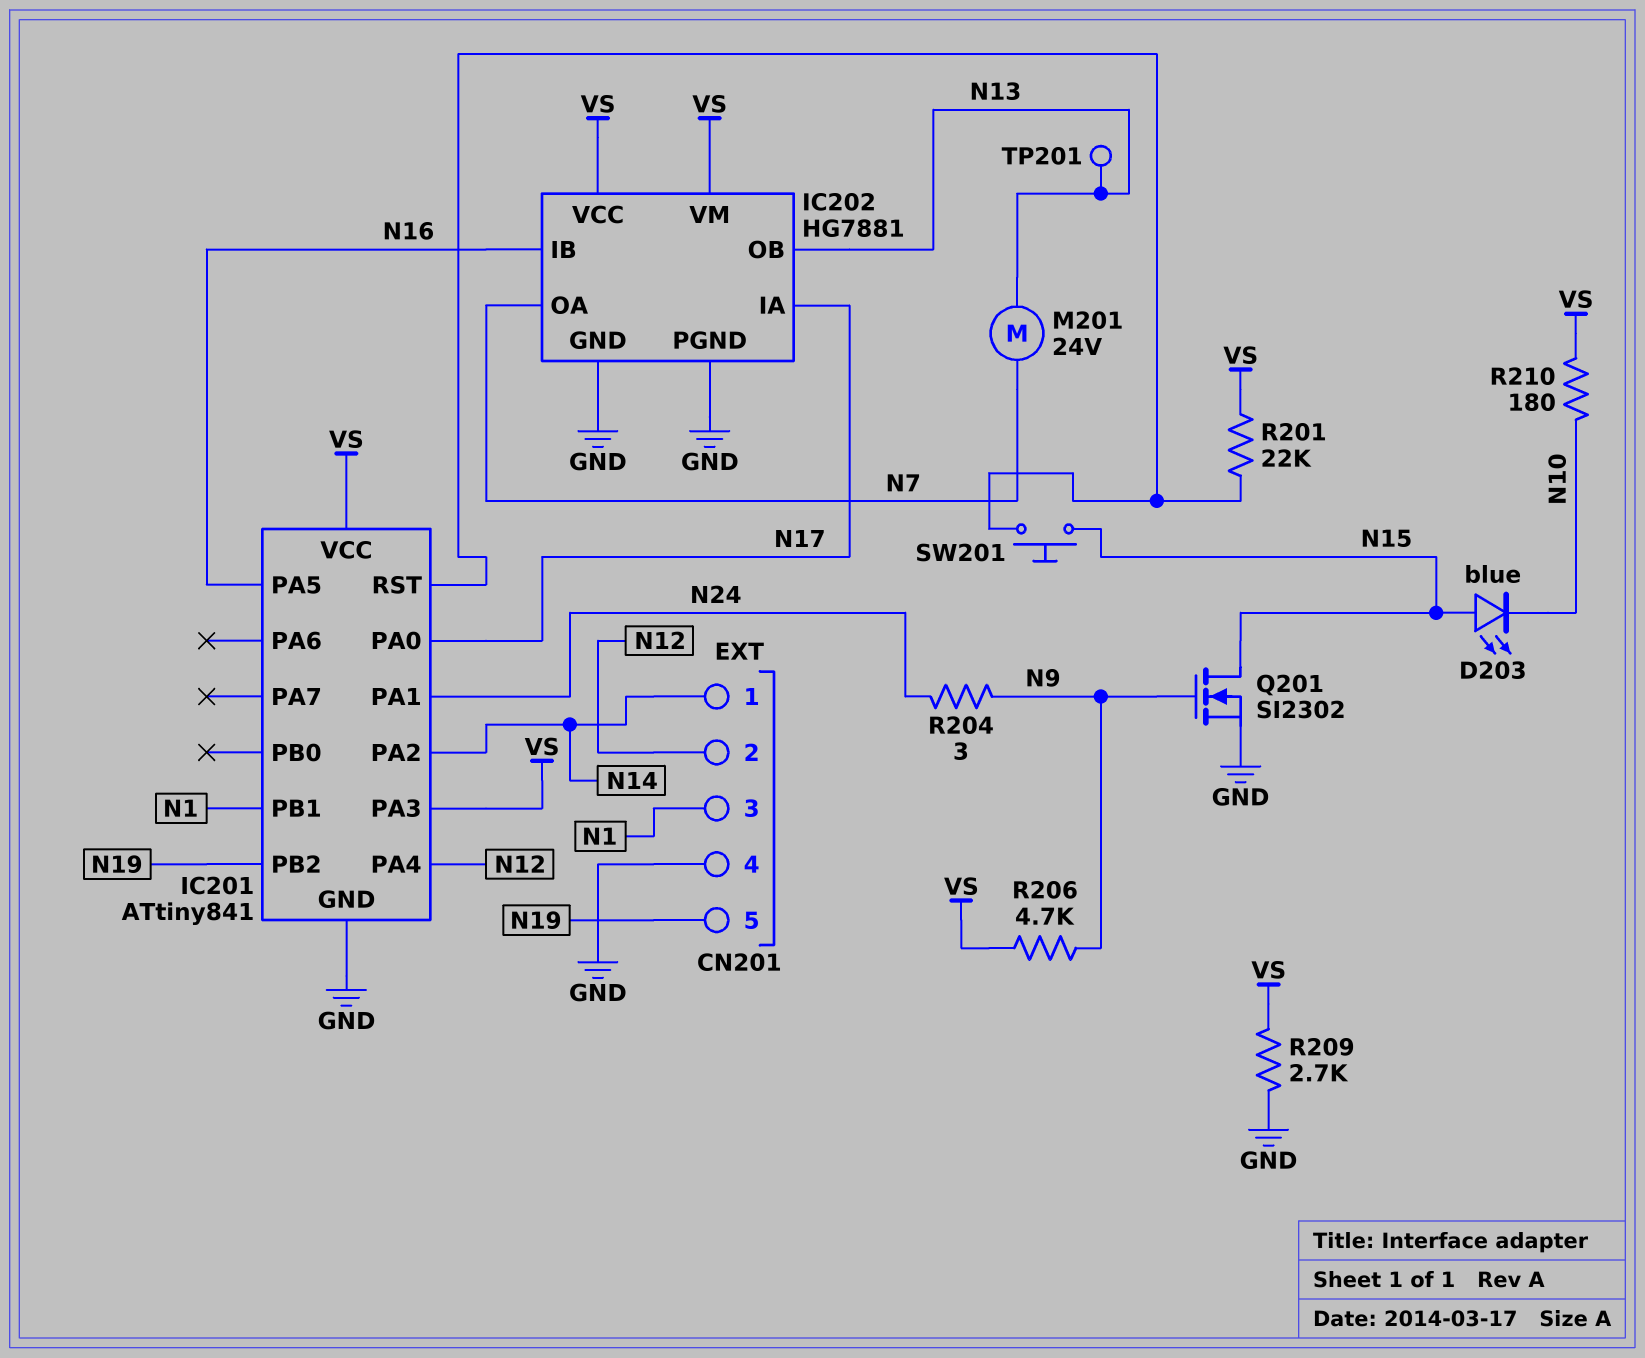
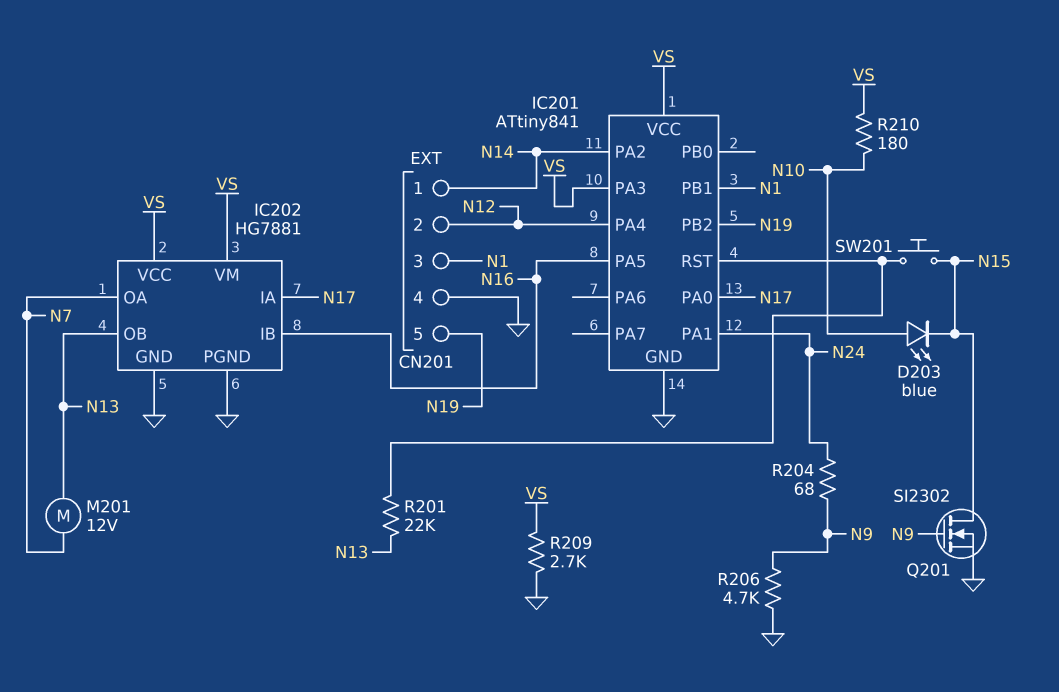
D203: LED blue (A N15, K N10) -> LED blue (A N10, K N15)
M201: motor 24V (N7, N13) -> motor 12V (N7, N13)
R201: 22k (IC201/RST, VS) -> 22k (IC201/RST, N13)
R204: 3 (N9, N24) -> 68 (N9, N24)
R206: 4.7k (N9, VS) -> 4.7k (GND, N9)
TP201: test point (N13) -> none

